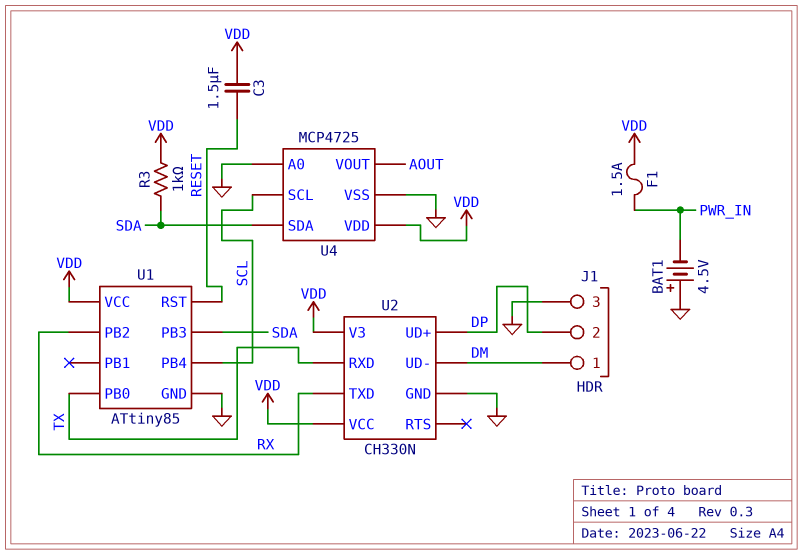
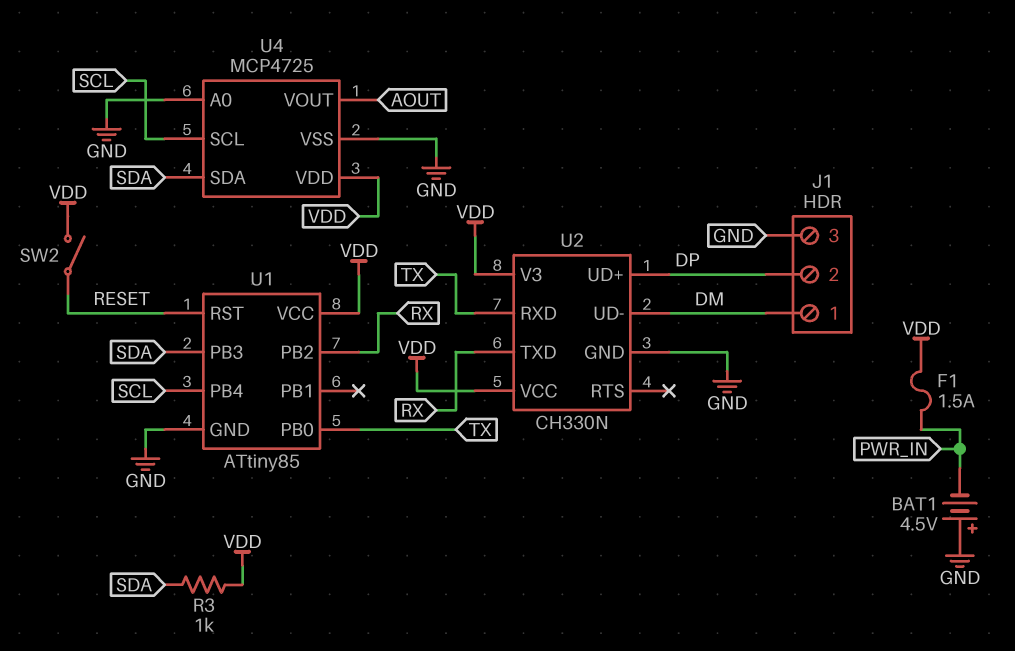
C3: 1.5uF (RESET, VDD) -> none
SW2: none -> switch (RESET, VDD)

